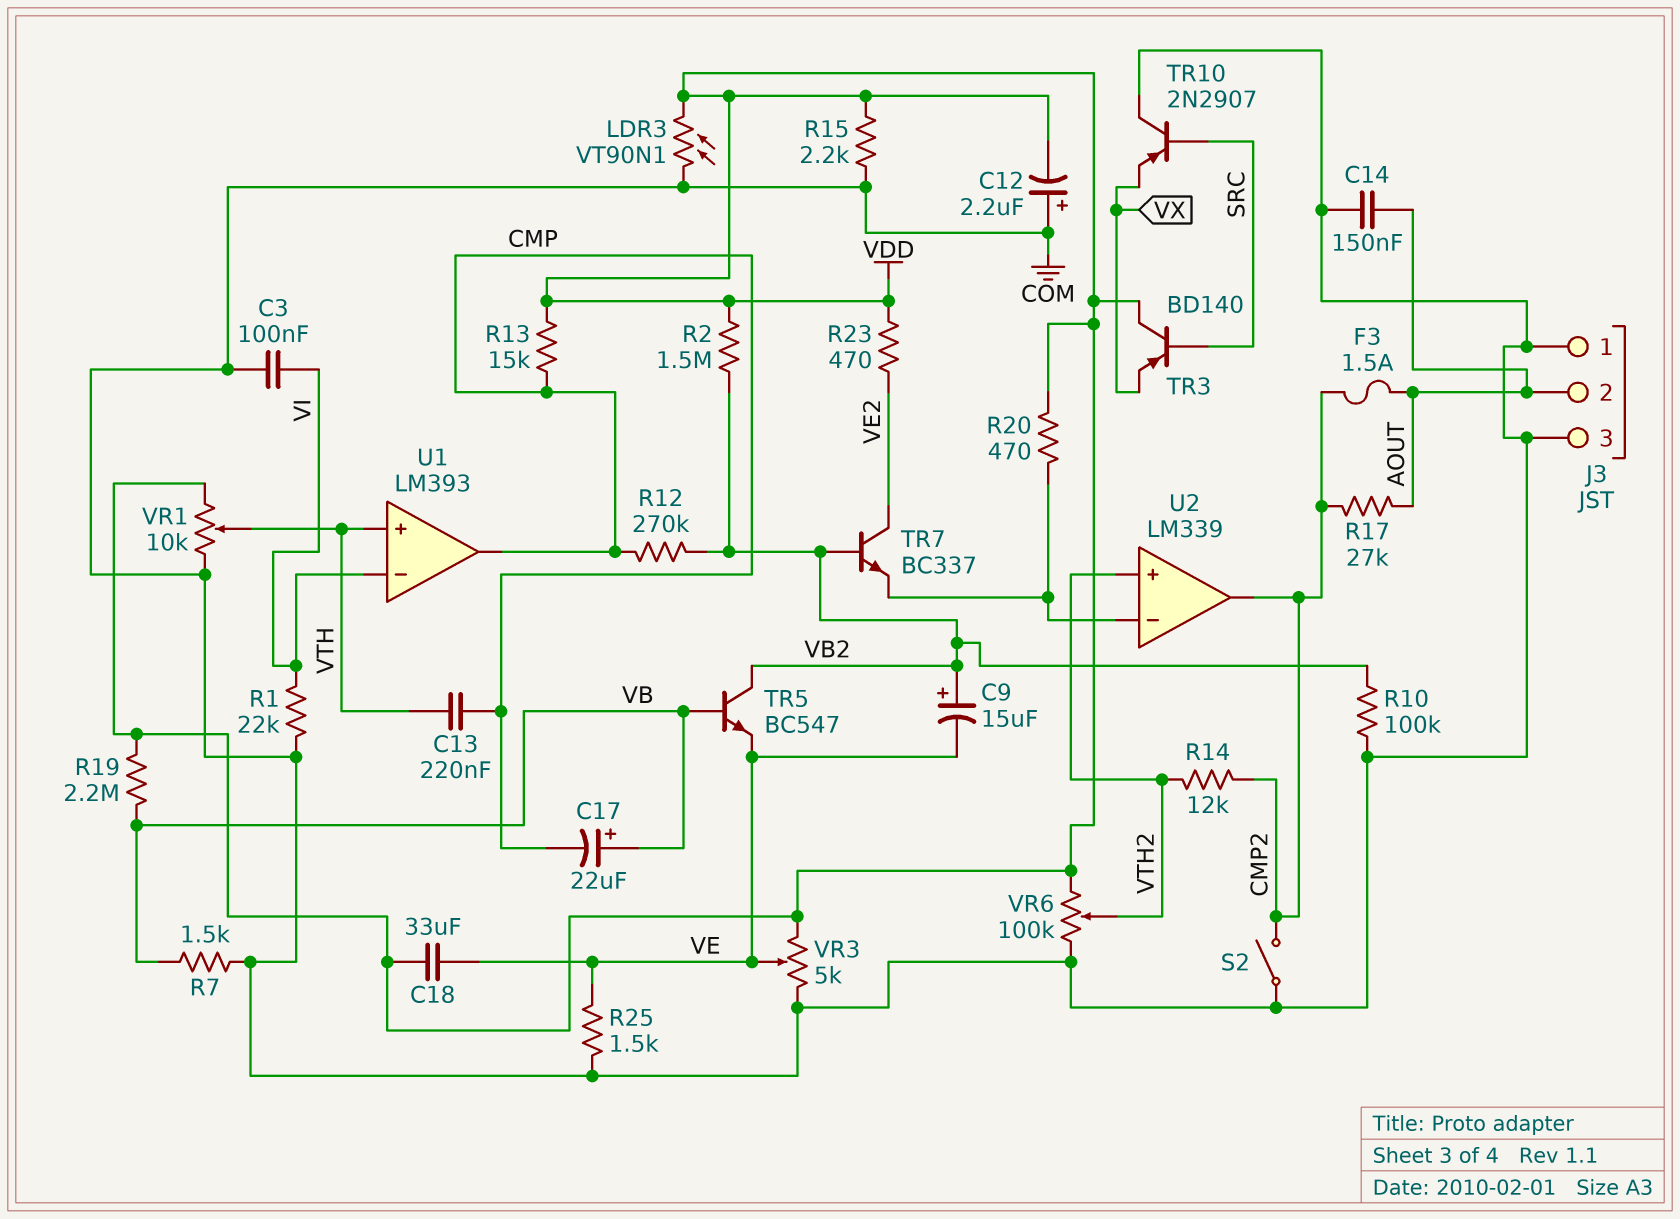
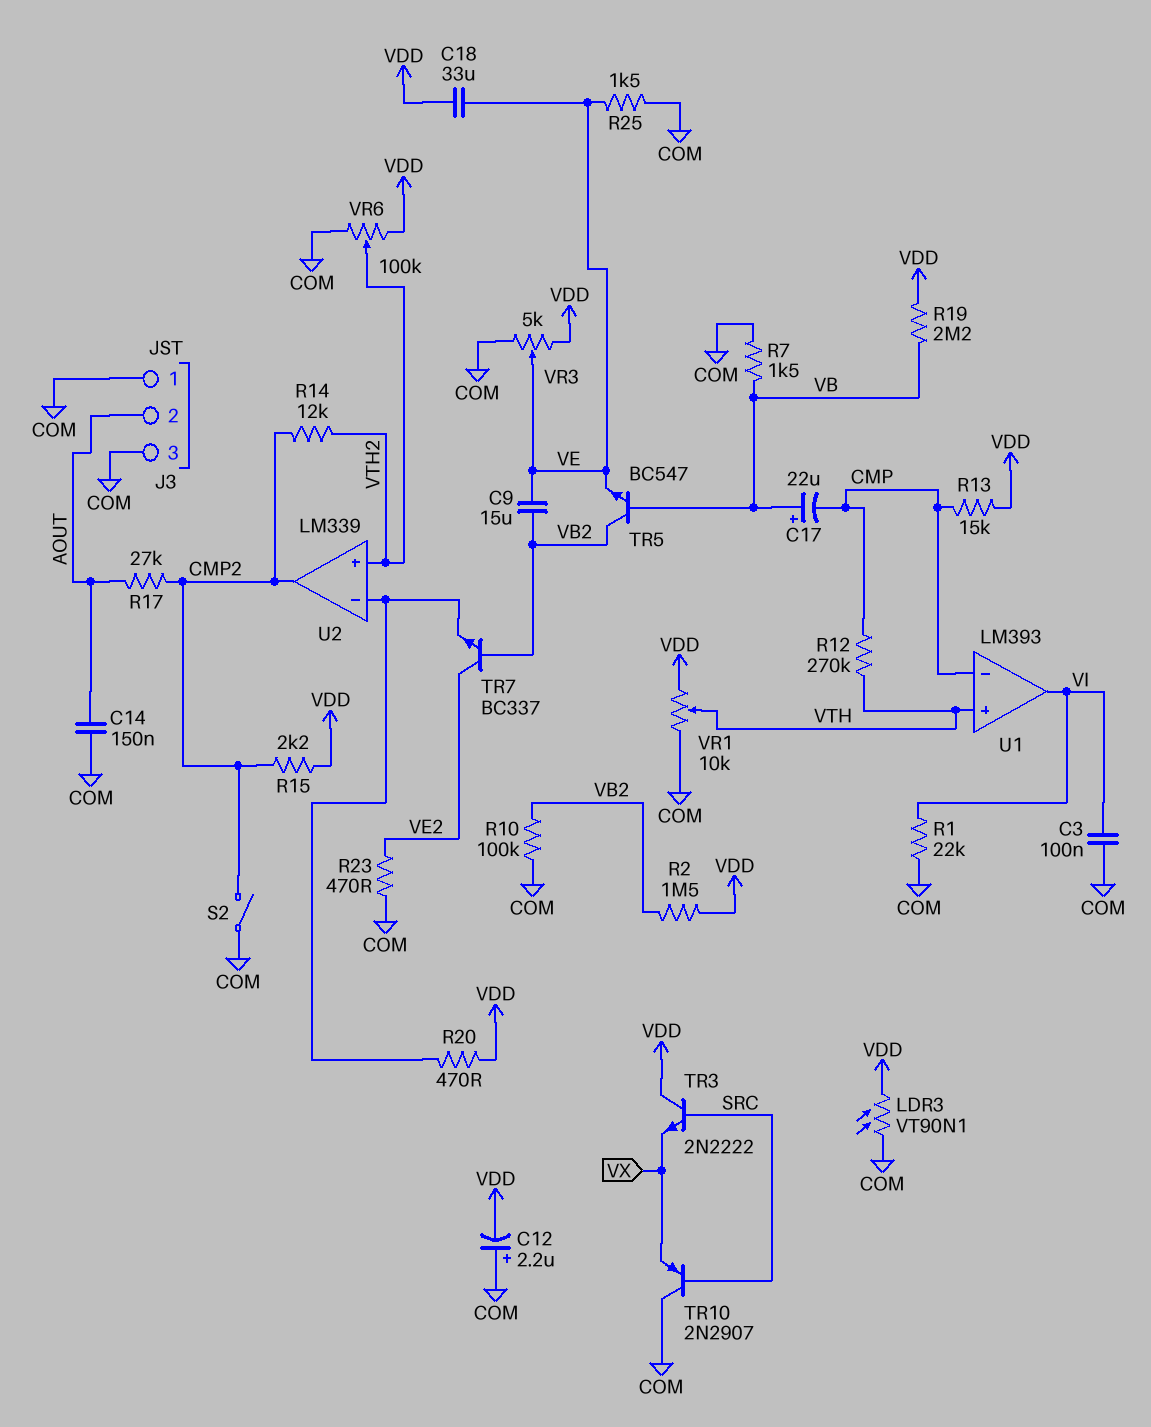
C9: 15uF (plus VB2, minus VE) -> 15uF (VB2, VE)
C13: 220nF (CMP, VTH) -> none
F3: 1.5A (AOUT, CMP2) -> none
R12: 270k (CMP, VB2) -> 270k (CMP, VTH)
R15: 2.2k (COM, VDD) -> 2.2k (CMP2, VDD)
R23: 470 (VDD, VE2) -> 470 (COM, VE2)
TR3: PNP BD140 (B SRC, C VDD, E VX) -> NPN 2N2222 (B SRC, C VDD, E VX)
U1 pin in-: VI -> CMP
U1 pin out: CMP -> VI

